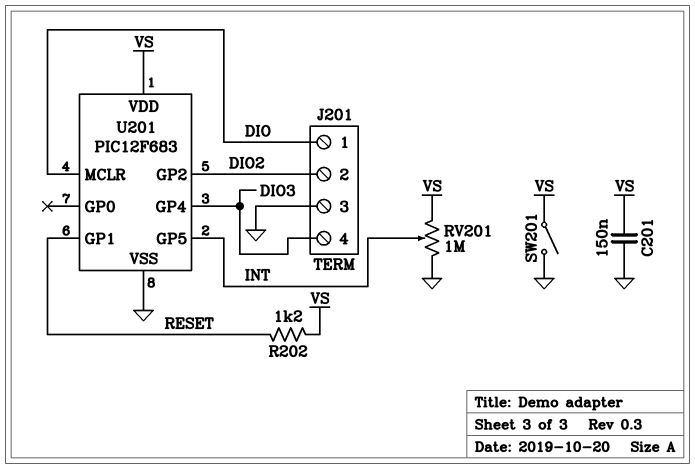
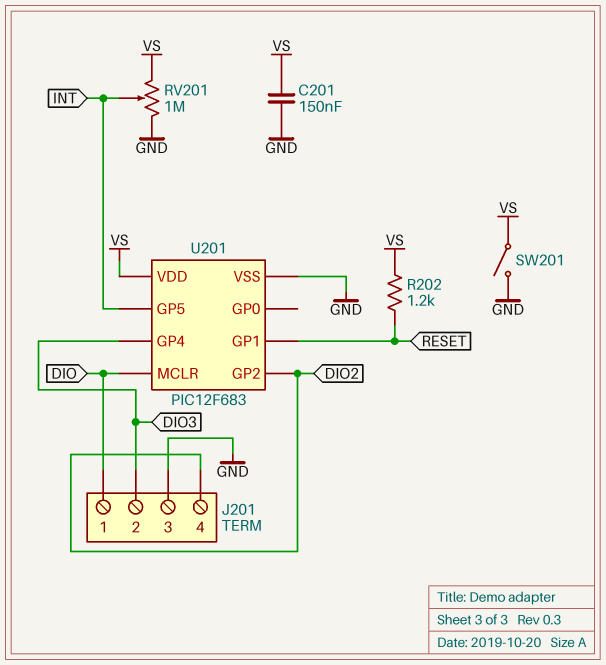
J201 pin 2: DIO2 -> DIO3
J201 pin 4: DIO3 -> DIO2

